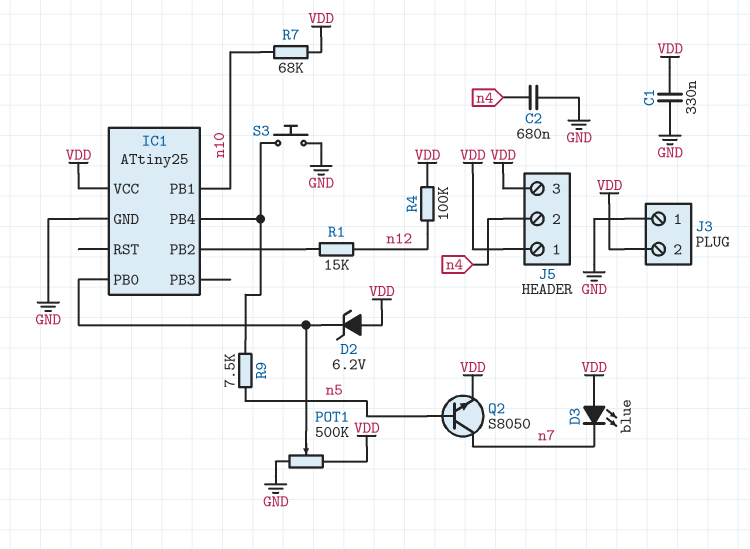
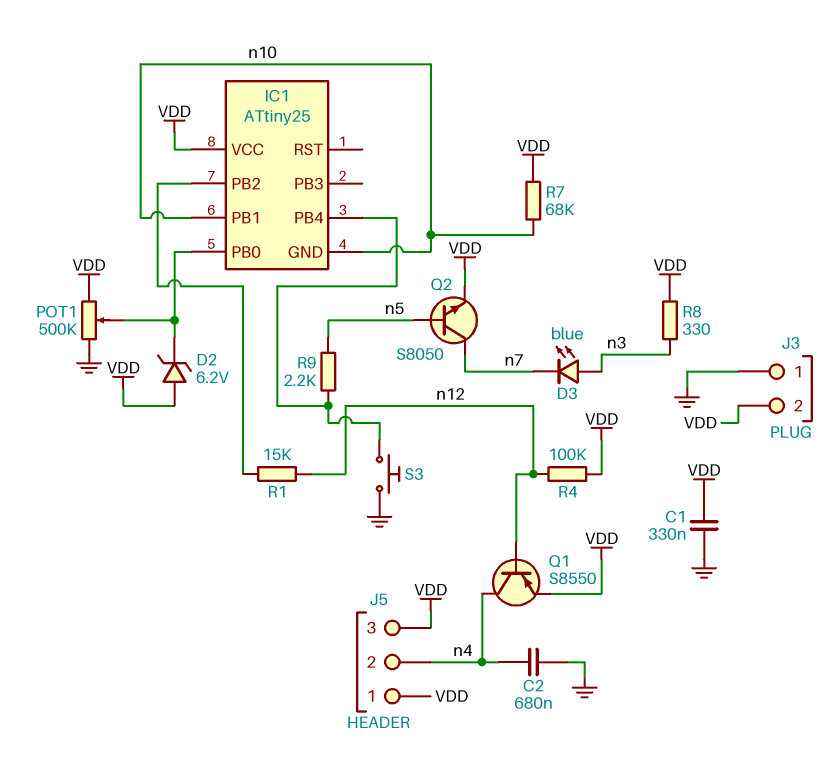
D3: LED blue (A VDD, K n7) -> LED blue (A n3, K n7)
IC1 pin GND: GND -> n10
Q1: none -> PNP S8550 (B n12, C n4, E VDD)
R8: none -> 330 (VDD, n3)
R9: 7.5k (IC1/PB4, n5) -> 2.2k (IC1/PB4, n5)

